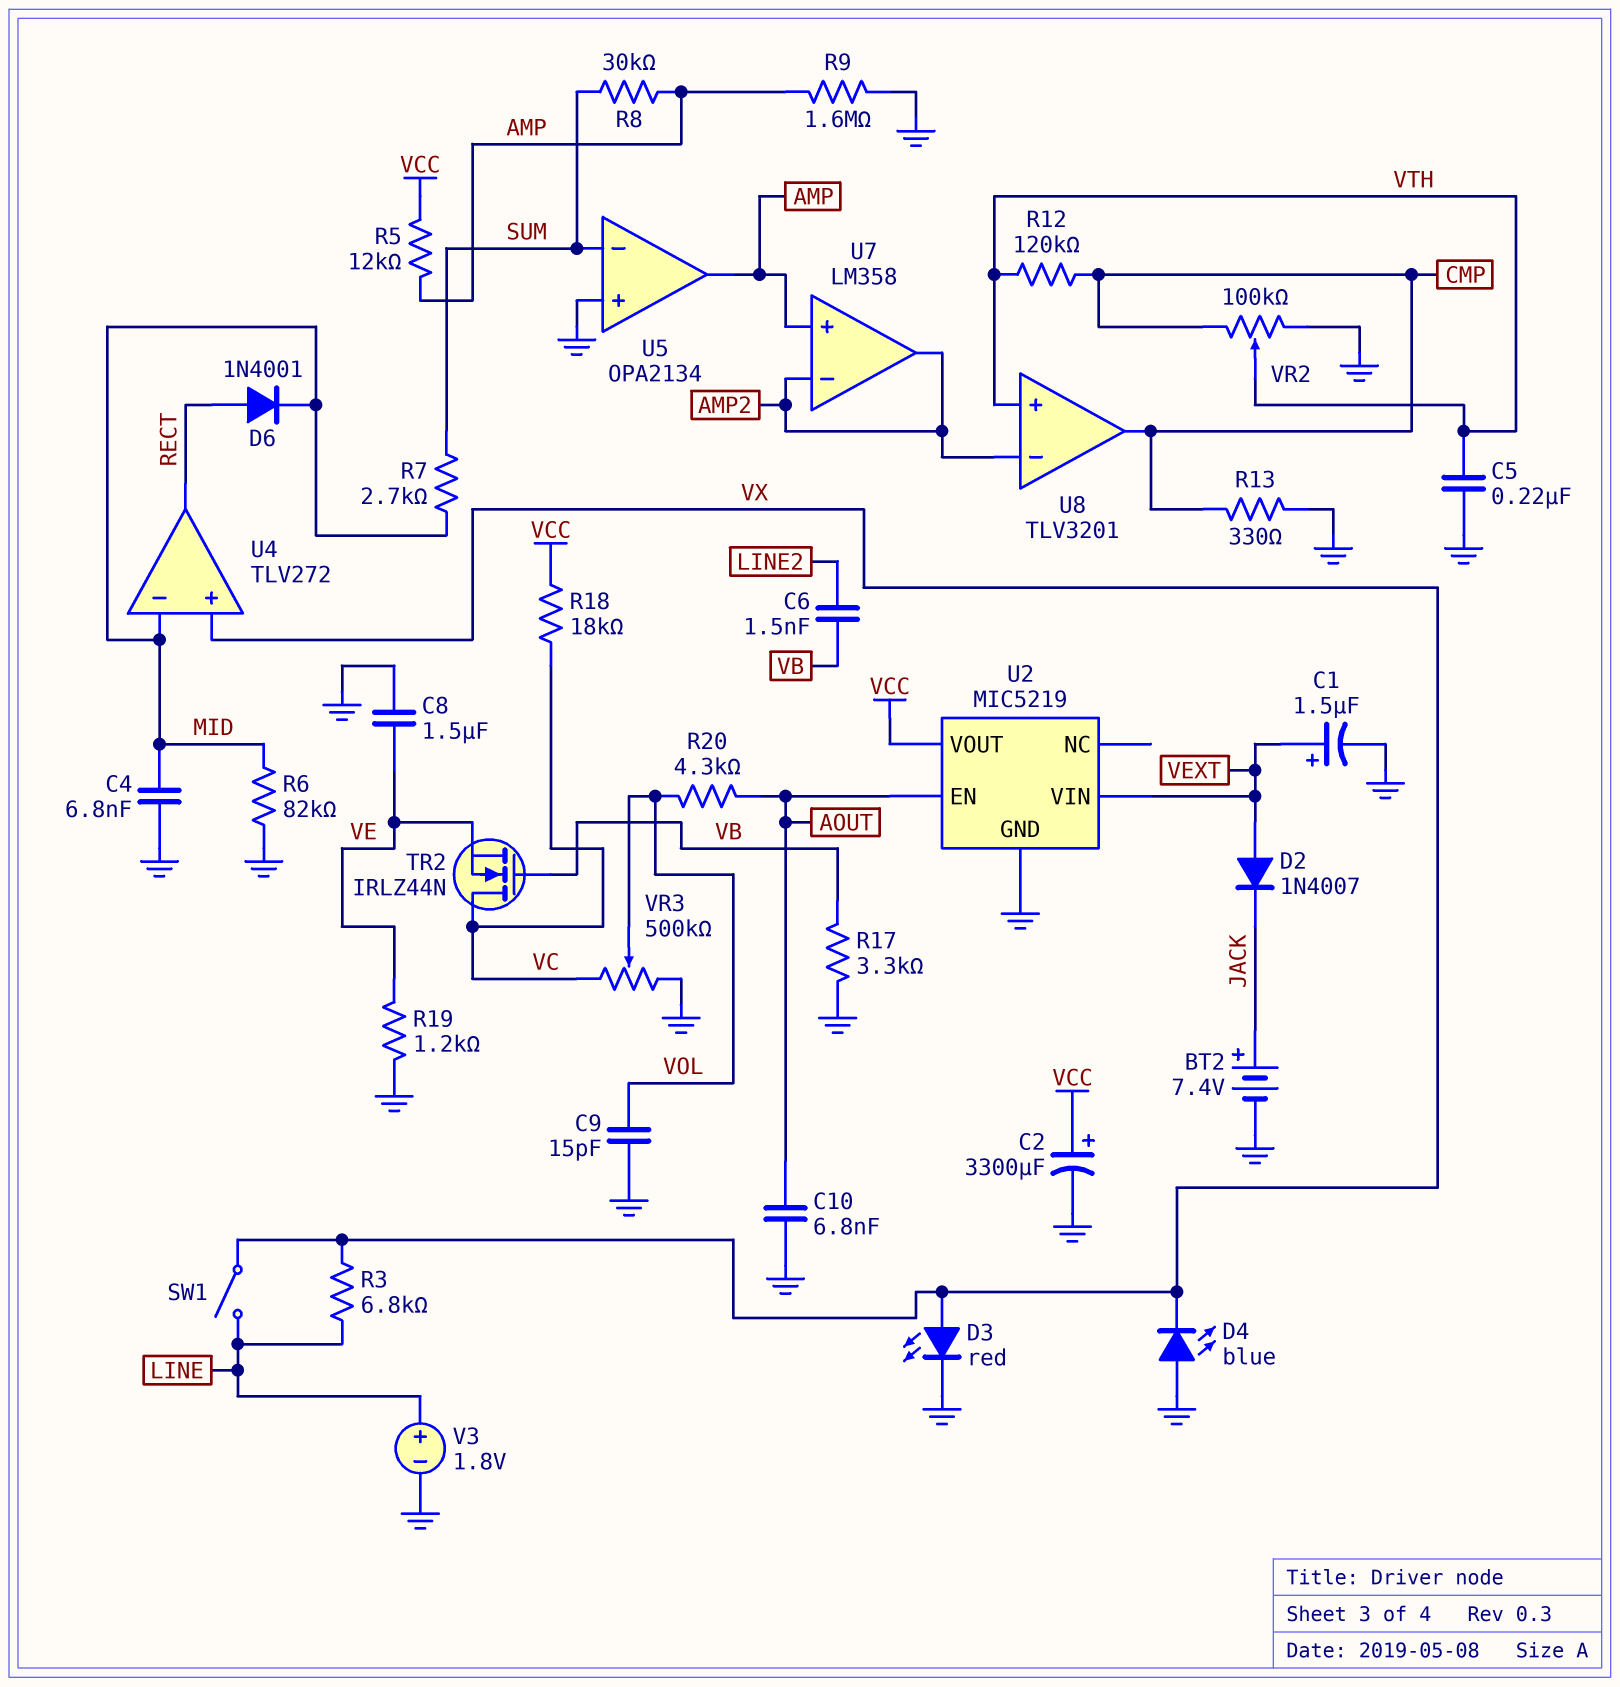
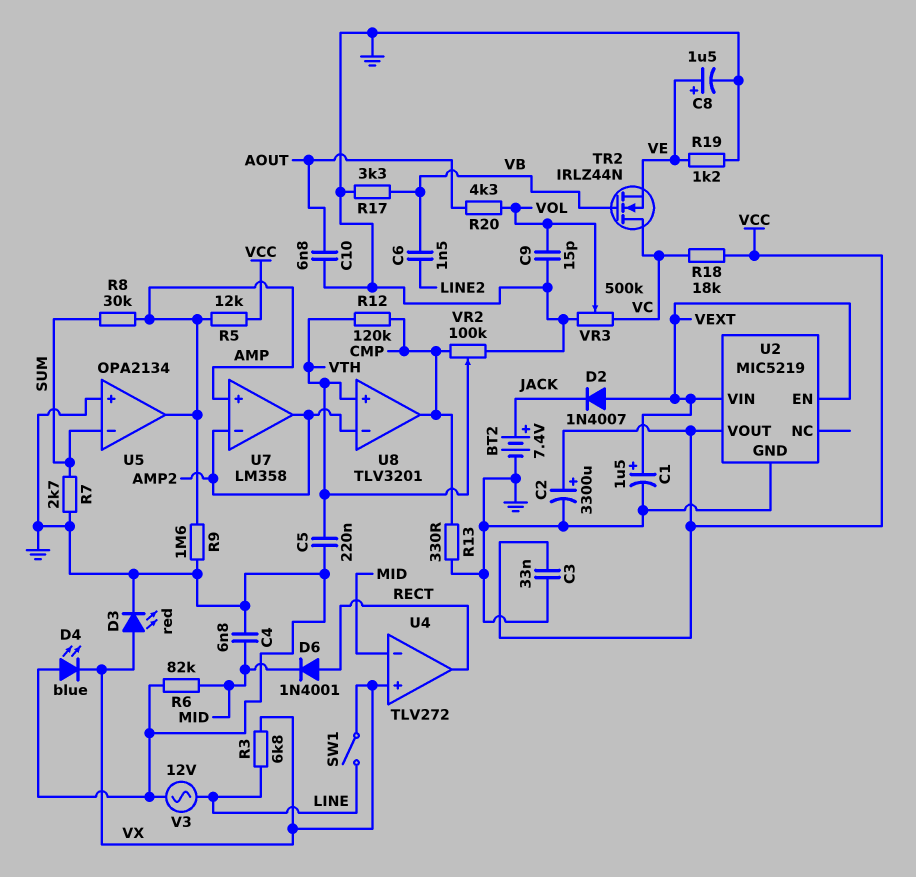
C3: none -> 33nF (GND, VCC)
C8: 1.5uF (GND, VE) -> 1.5uF (plus VE, minus GND)
R7: 2.7k (MID, SUM) -> 2.7k (GND, SUM)
U2 pin EN: AOUT -> VEXT
V3: 1.8V (plus LINE, minus GND) -> AC 12V (GND, LINE)

